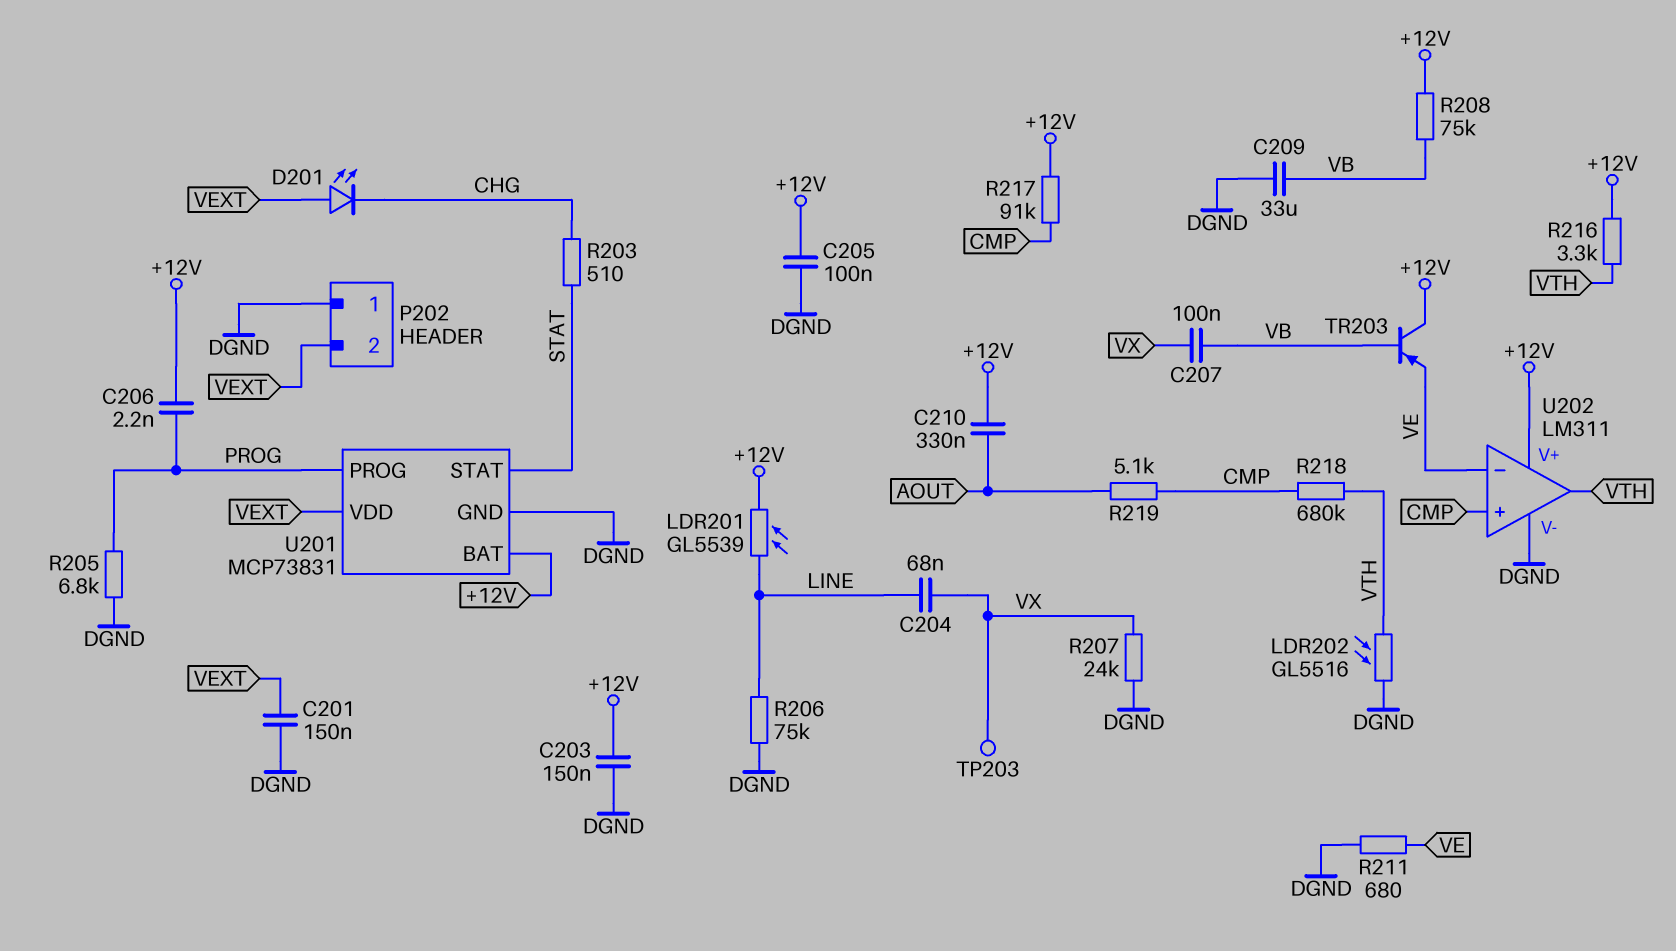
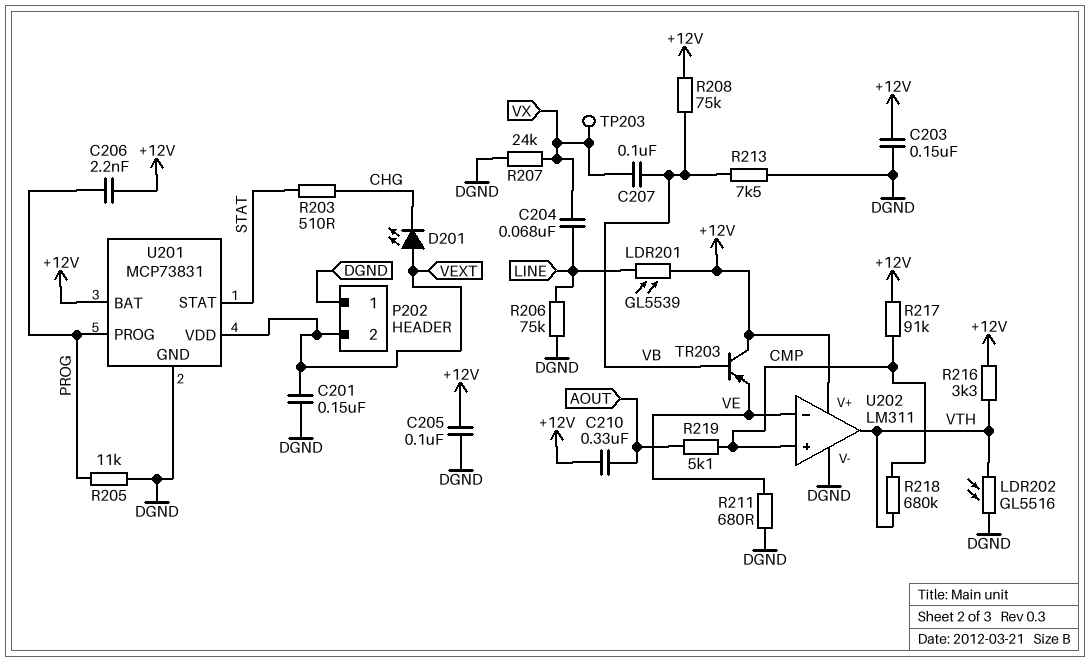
C209: 33uF (DGND, VB) -> none
R205: 6.8k (DGND, PROG) -> 11k (DGND, PROG)
R213: none -> 7.5k (DGND, VB)

